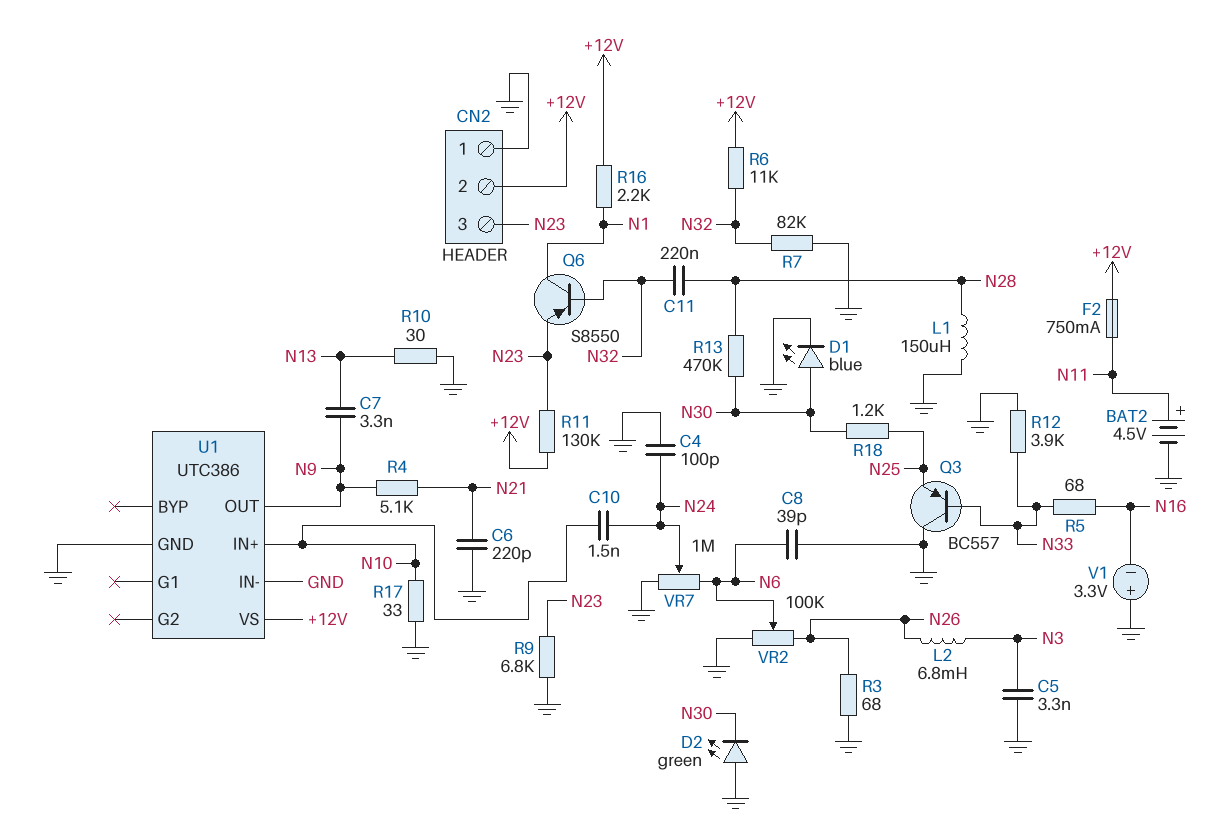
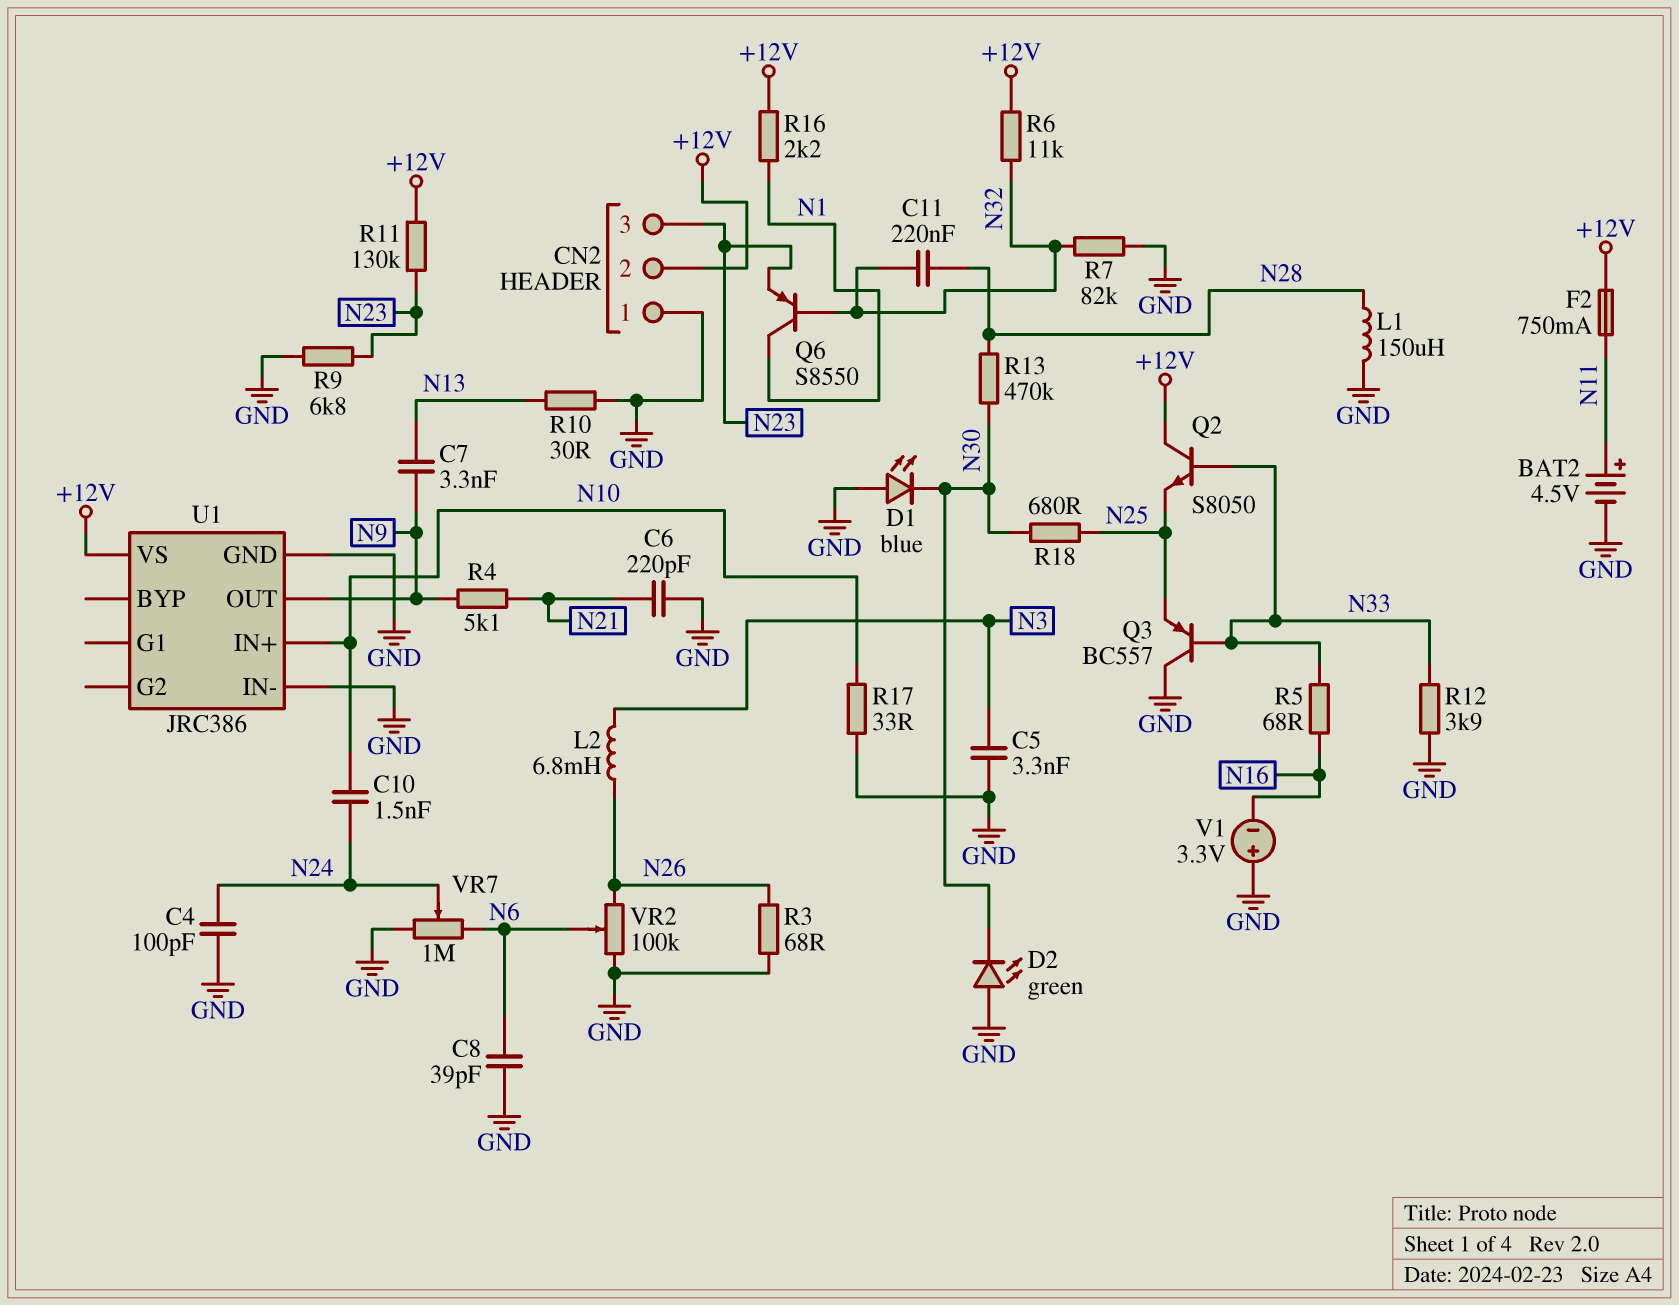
D1: LED blue (A N30, K GND) -> LED blue (A GND, K N30)
Q2: none -> NPN S8050 (B N33, C +12V, E N25)
R18: 1.2k (N25, N30) -> 680 (N25, N30)
U1: UTC386 -> JRC386

